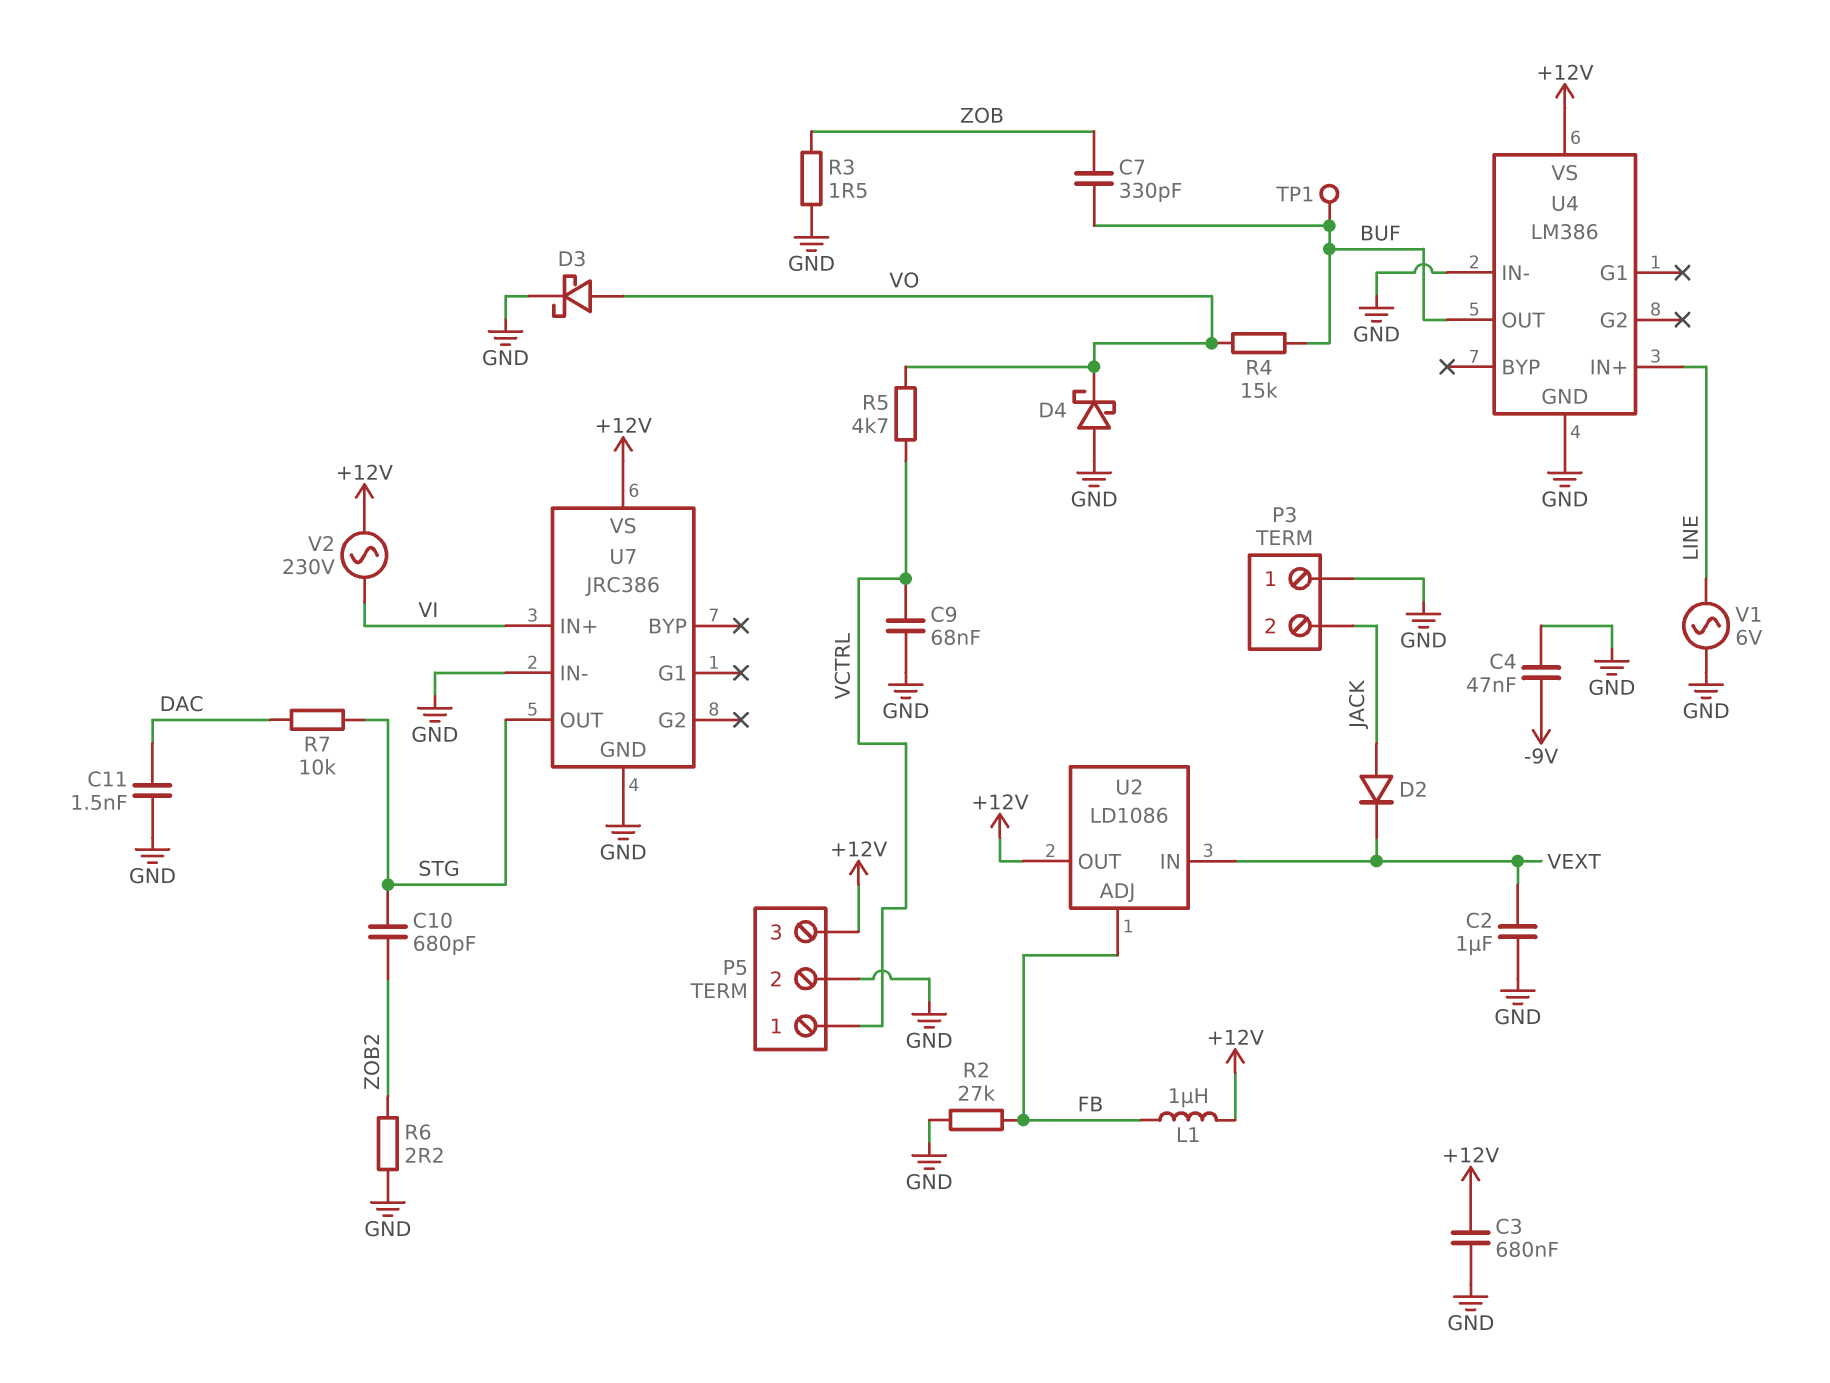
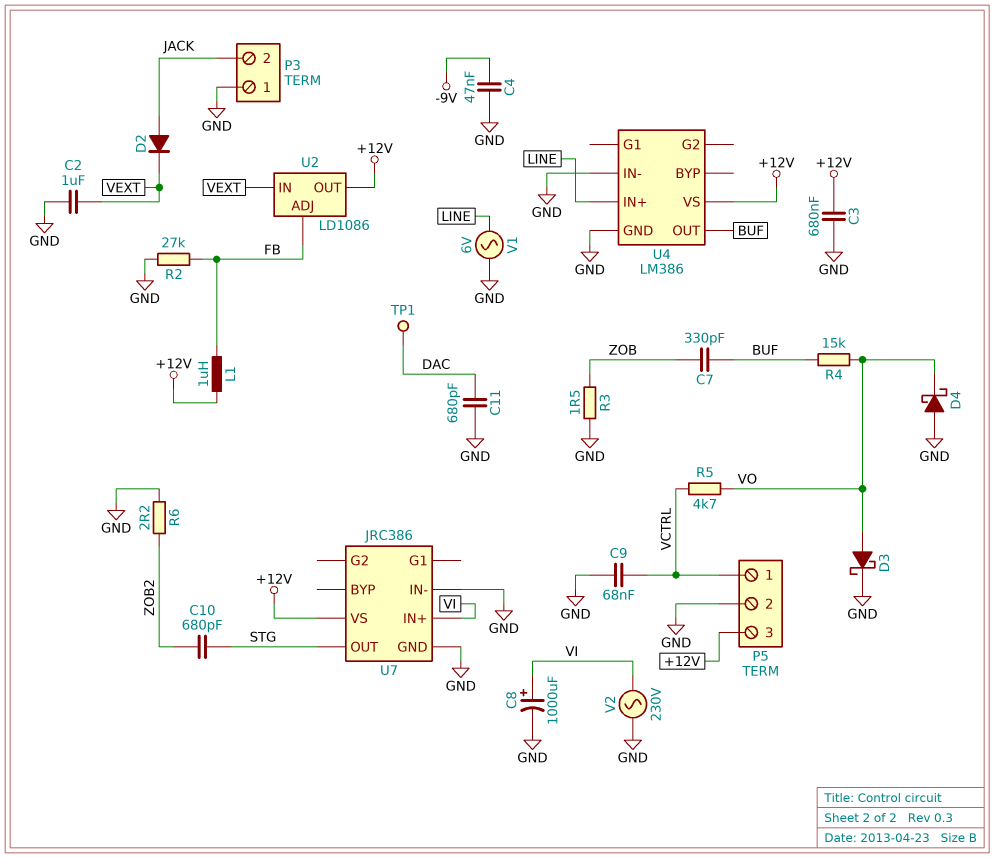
C8: none -> 1000uF (plus VI, minus GND)
C11: 1.5nF (DAC, GND) -> 680pF (DAC, GND)
R7: 10k (DAC, STG) -> none
TP1: test point (BUF) -> test point (DAC)
V2: AC 230V (+12V, VI) -> AC 230V (GND, VI)

